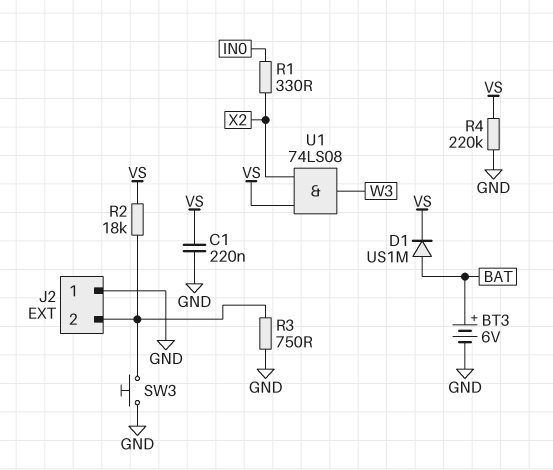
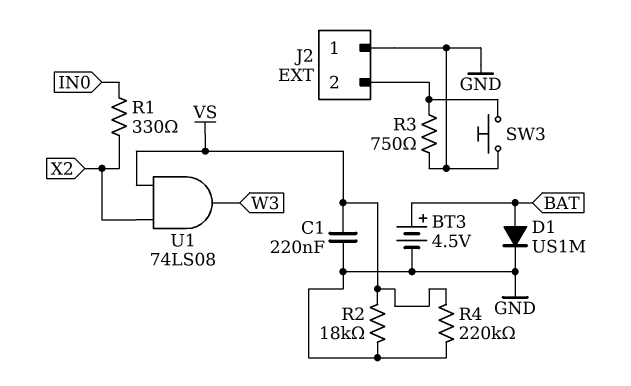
BT3: 6V (plus BAT, minus GND) -> 4.5V (plus BAT, minus GND)
D1: diode US1M (A BAT, K VS) -> diode US1M (A BAT, K GND)
R2: 18k (J2/2, VS) -> 18k (GND, VS)

